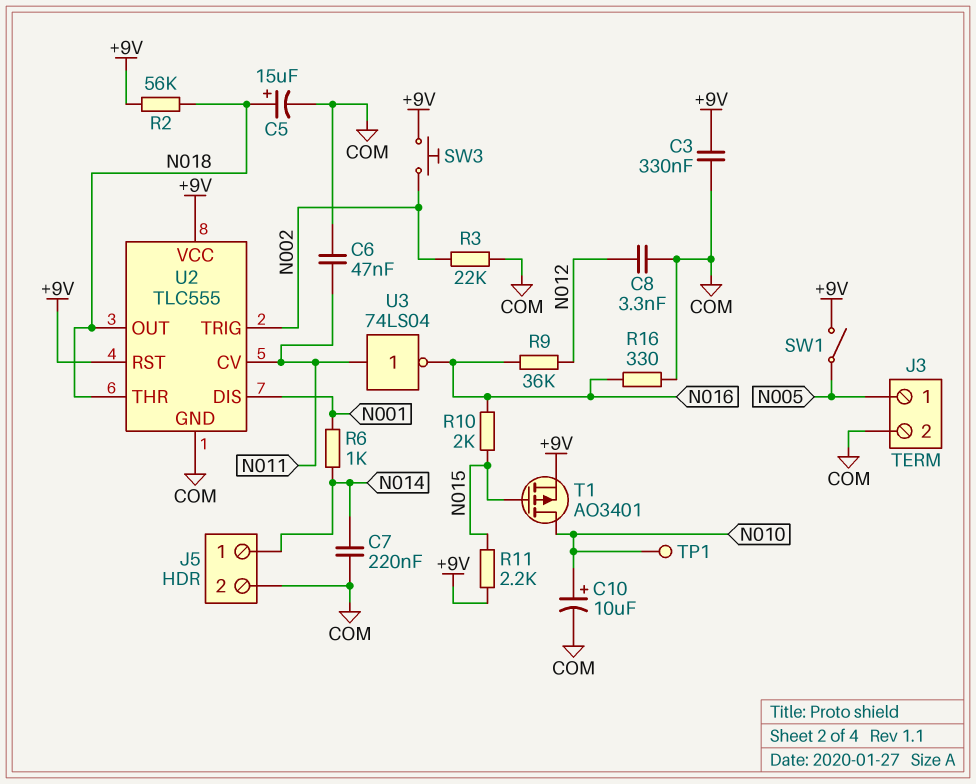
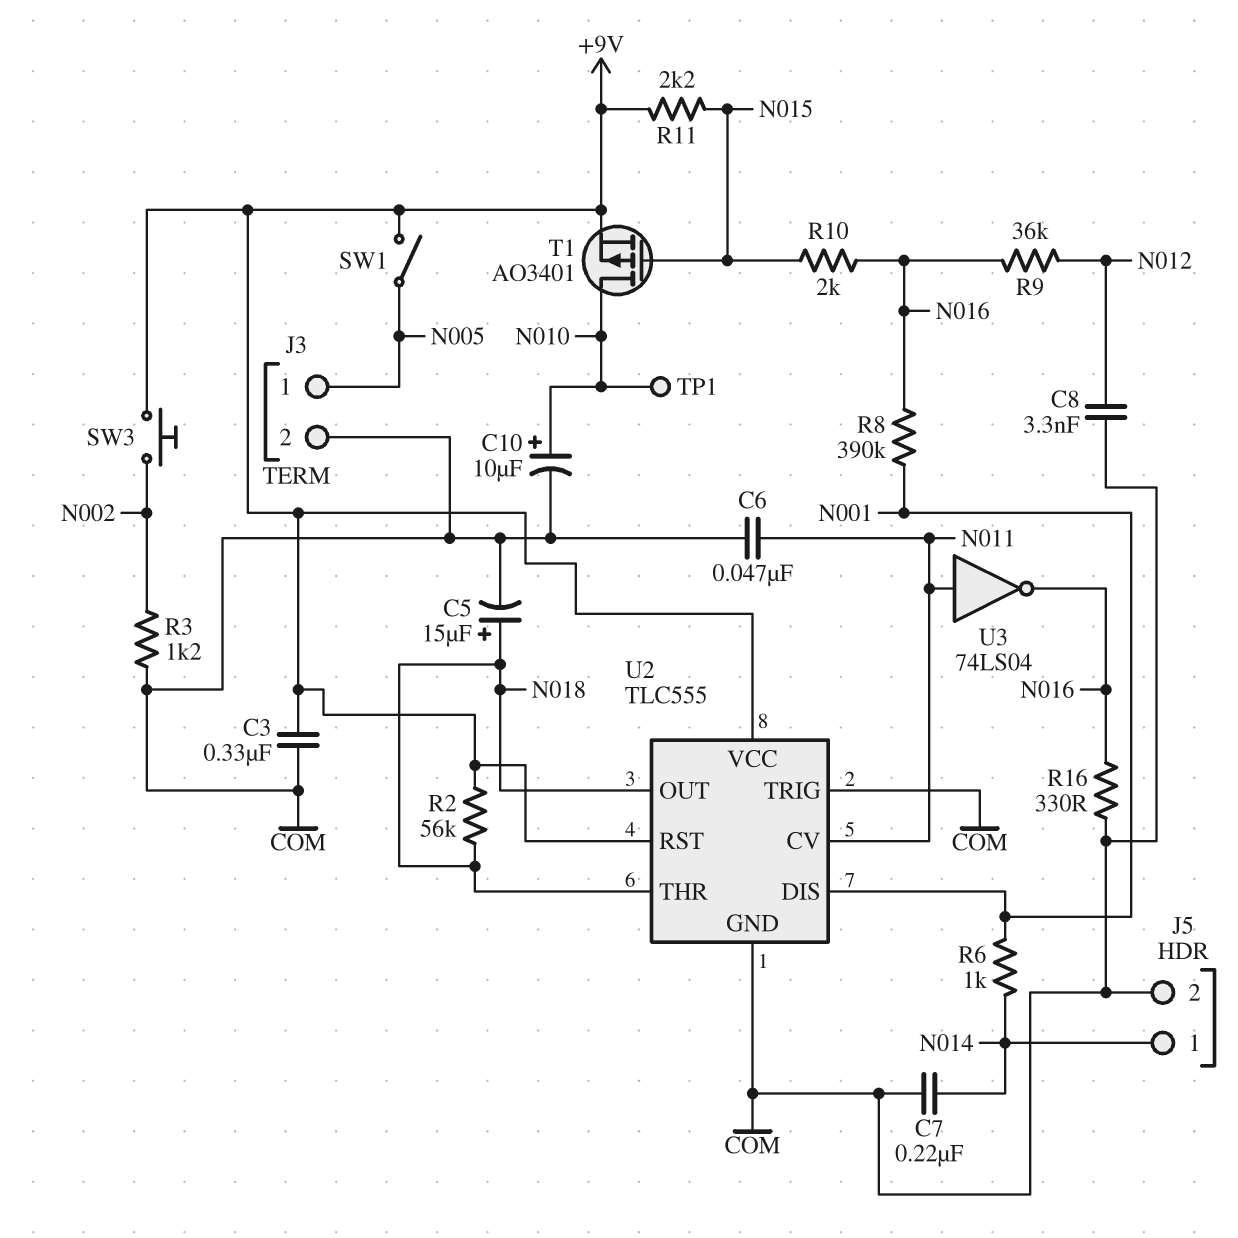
R3: 22k (COM, N002) -> 1.2k (COM, N002)
R8: none -> 390k (N001, N016)
U2 pin TRIG: N002 -> COM

